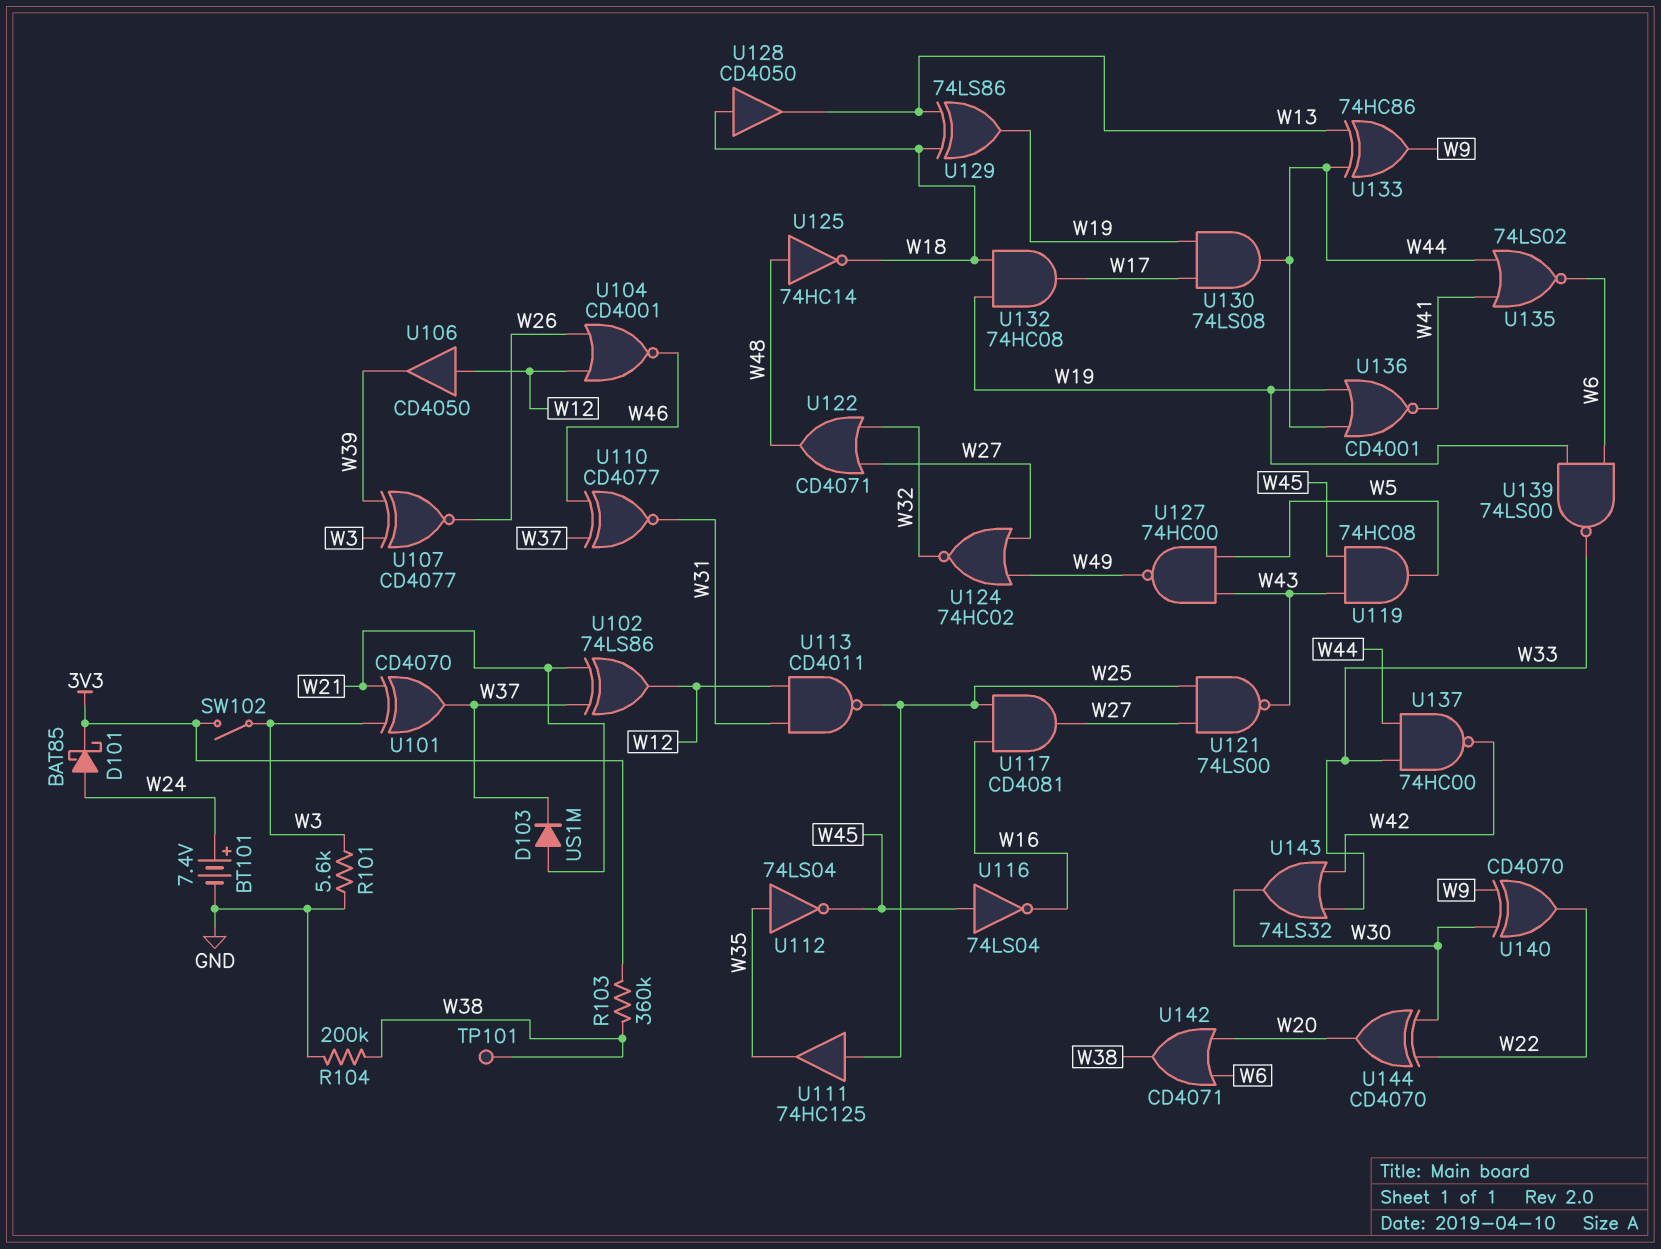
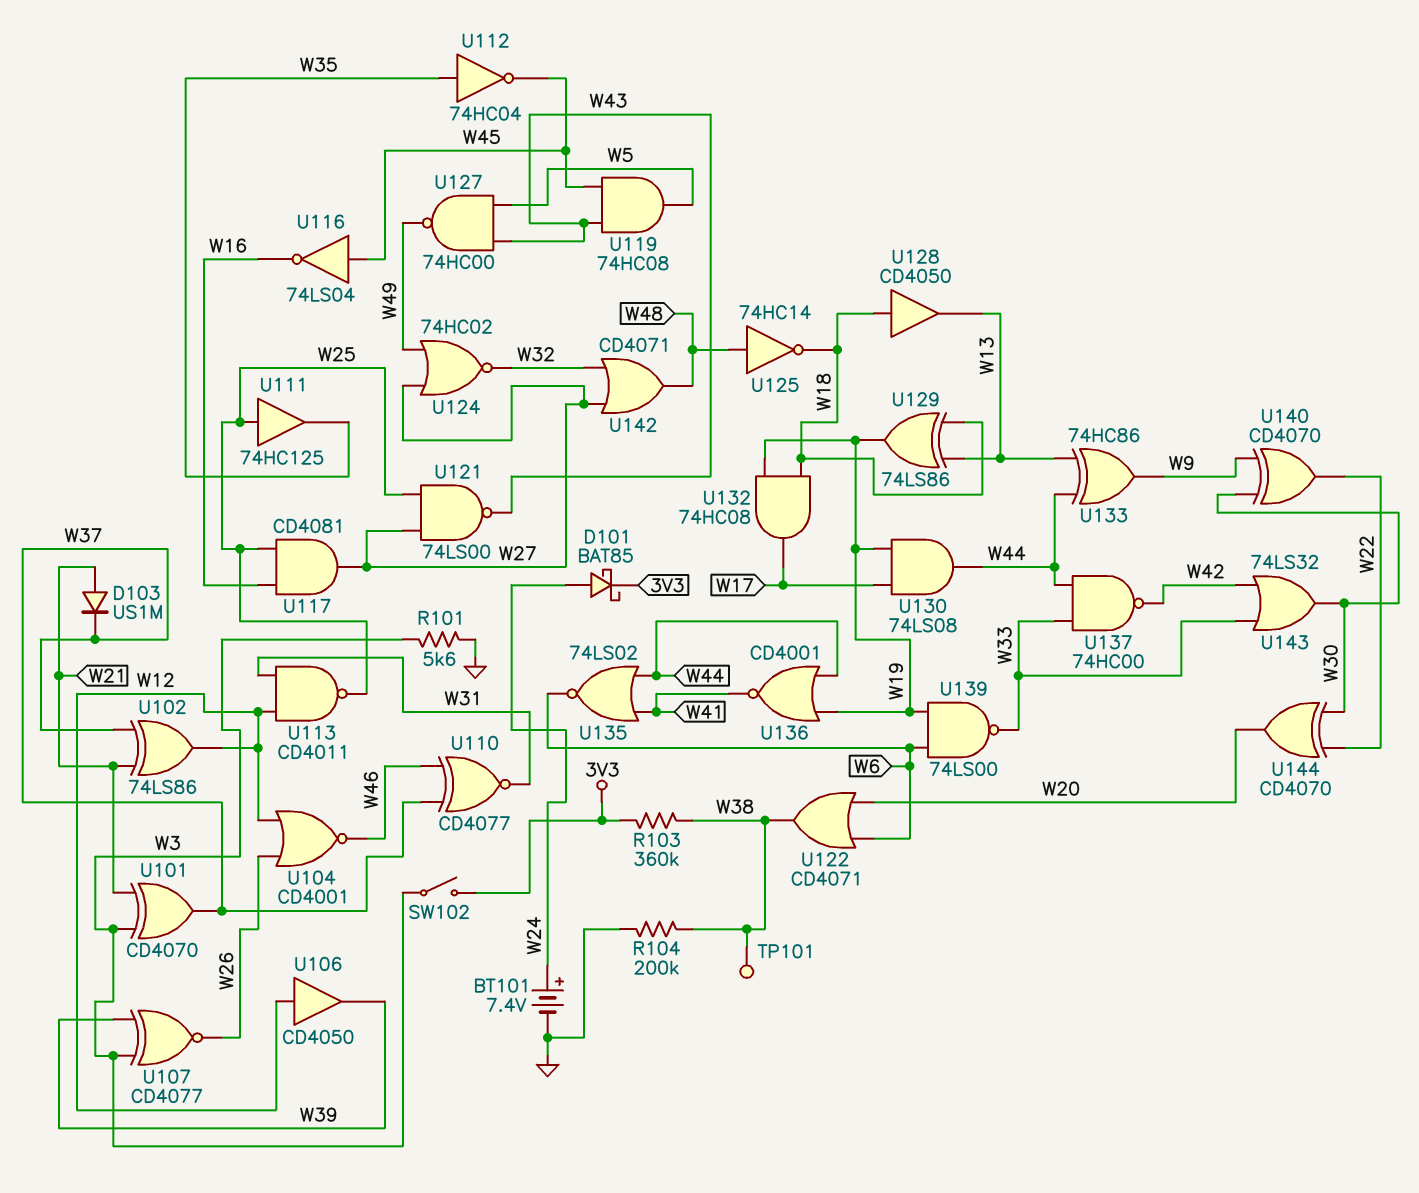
U112: NOT 74LS04 (in W35, out W45) -> NOT 74HC04 (in W35, out W45)
U122: OR CD4071 (in W27, in W32, out W48) -> OR CD4071 (in W6, in W20, out W38)
U142: OR CD4071 (in W6, in W20, out W38) -> OR CD4071 (in W27, in W32, out W48)

